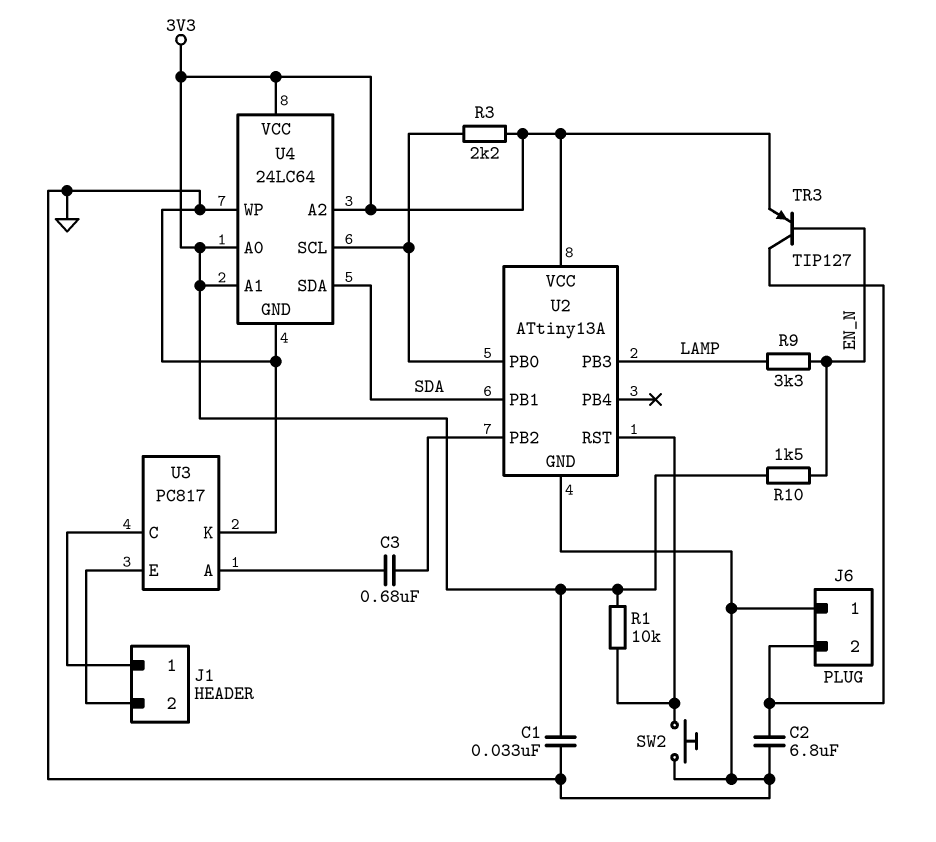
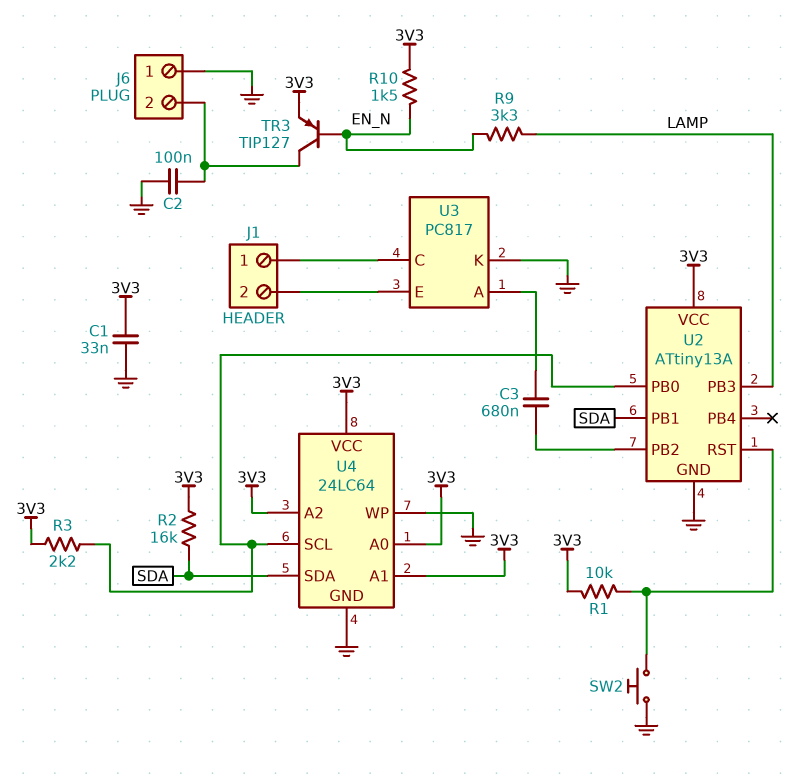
C2: 6.8uF (GND, J6/2) -> 100nF (GND, J6/2)
R2: none -> 16k (3V3, SDA)

